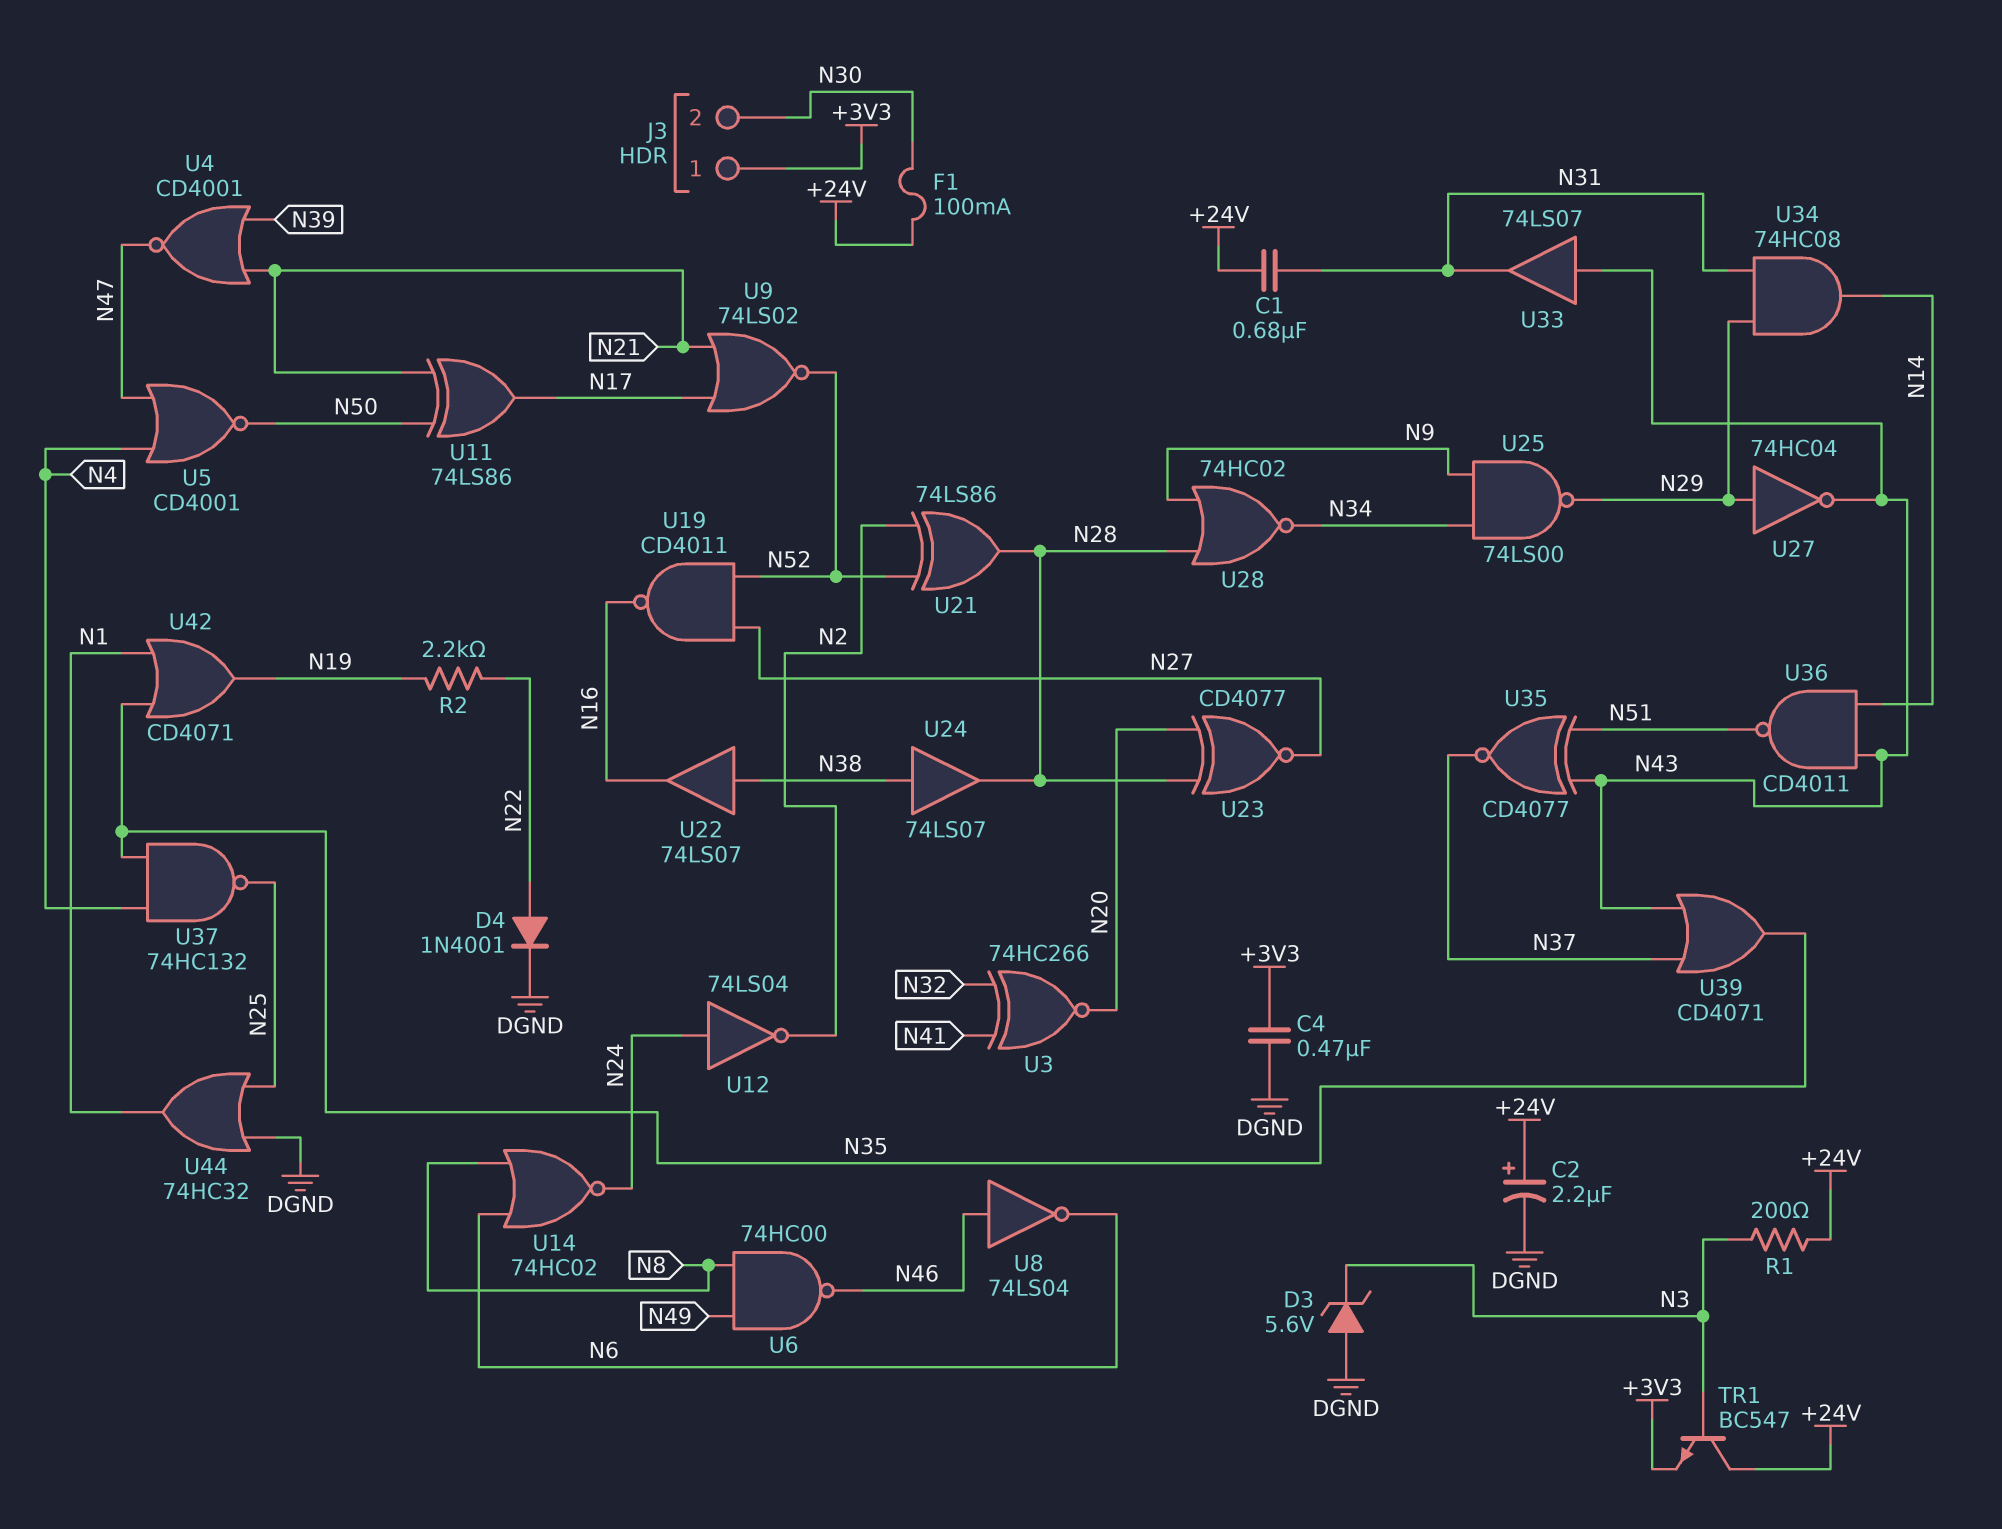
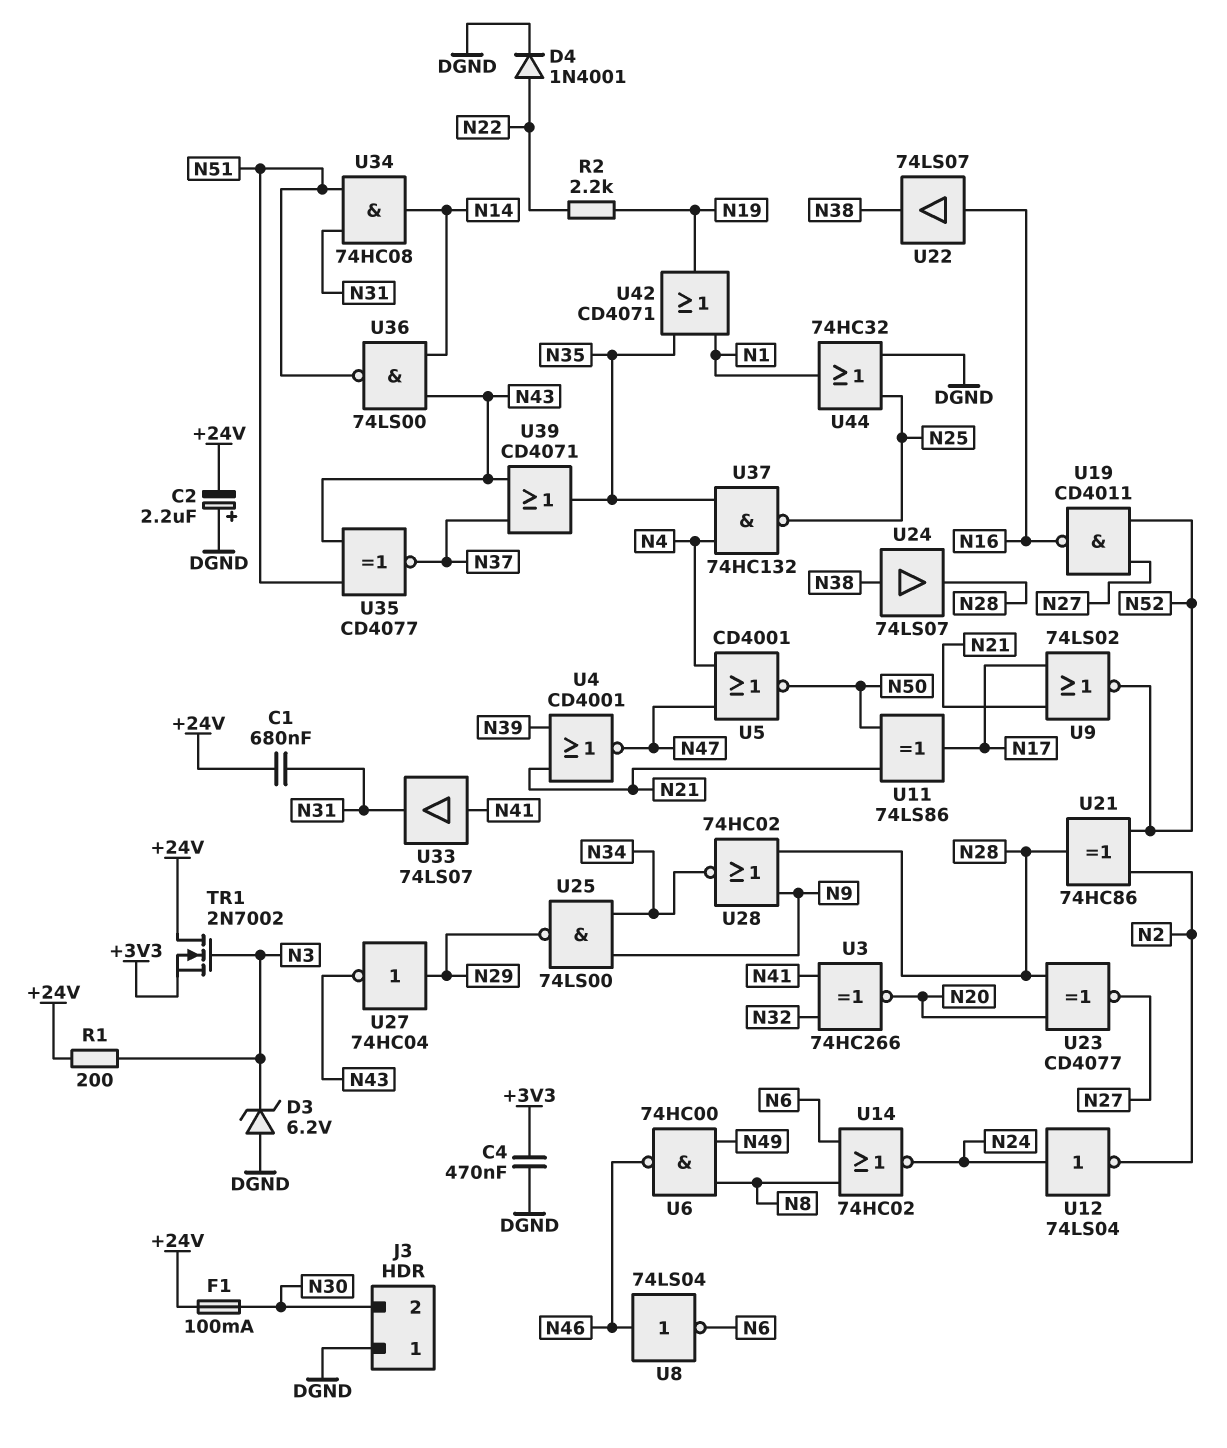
C2: 2.2uF (plus +24V, minus DGND) -> 2.2uF (plus DGND, minus +24V)
D3: zener 5.6V (A DGND, K N3) -> zener 6.2V (A DGND, K N3)
J3 pin 1: +3V3 -> DGND
TR1: NPN BC547 (B N3, C +24V, E +3V3) -> NMOS 2N7002 (G N3, D +24V, S +3V3)
U21: XOR 74LS86 (in N2, in N52, out N28) -> XOR 74HC86 (in N2, in N52, out N28)
U22: buffer 74LS07 (in N38, out N16) -> buffer 74LS07 (in N16, out N38)
U33: buffer 74LS07 (in N43, out N31) -> buffer 74LS07 (in N41, out N31)
U34: AND 74HC08 (in N29, in N31, out N14) -> AND 74HC08 (in N31, in N51, out N14)
U36: NAND CD4011 (in N14, in N43, out N51) -> NAND 74LS00 (in N14, in N43, out N51)

